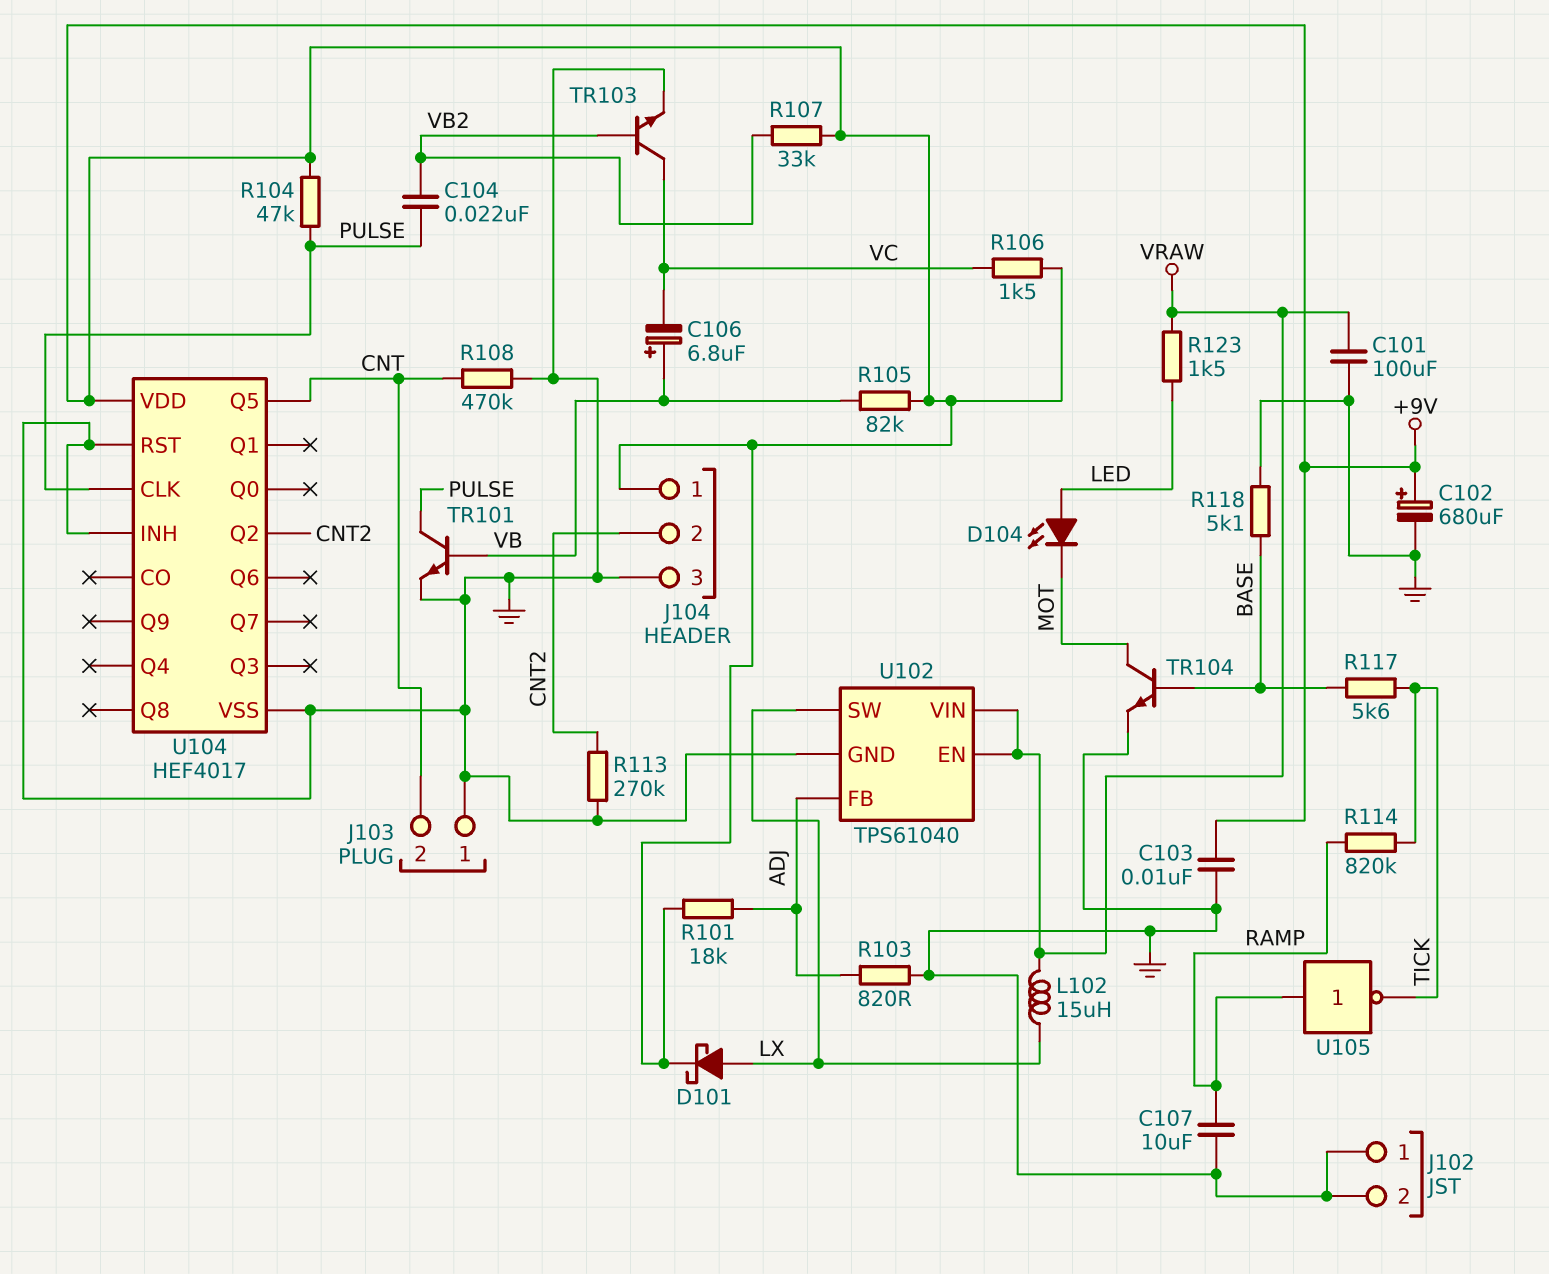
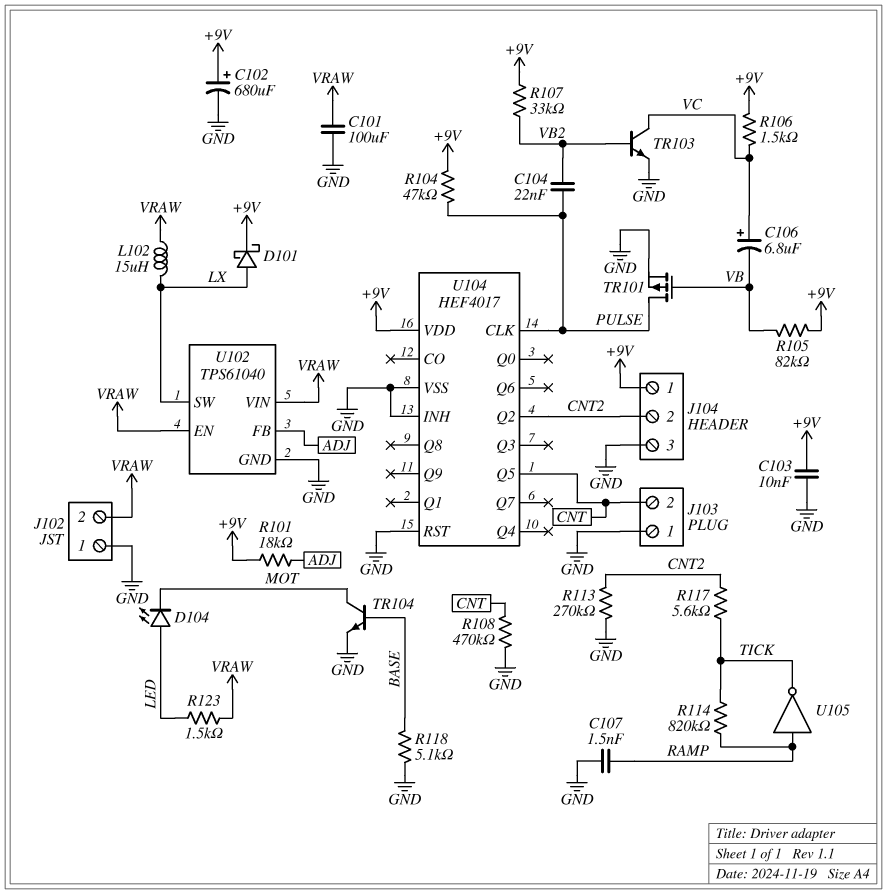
C106: 6.8uF (plus VB, minus VC) -> 6.8uF (plus VC, minus VB)
C107: 10uF (GND, RAMP) -> 1.5nF (GND, RAMP)
J102 pin 2: GND -> VRAW
R103: 820 (ADJ, GND) -> none
R117: 5.6k (BASE, TICK) -> 5.6k (CNT2, TICK)
TR101: NPN (B VB, C PULSE, E GND) -> PMOS (G VB, D PULSE, S GND)

